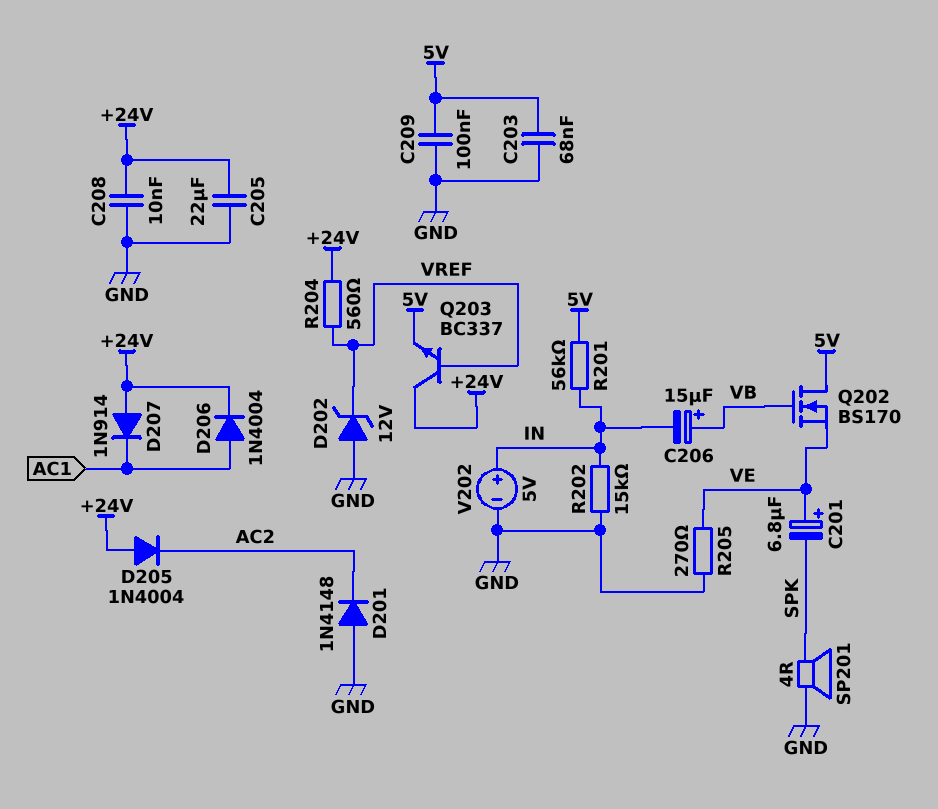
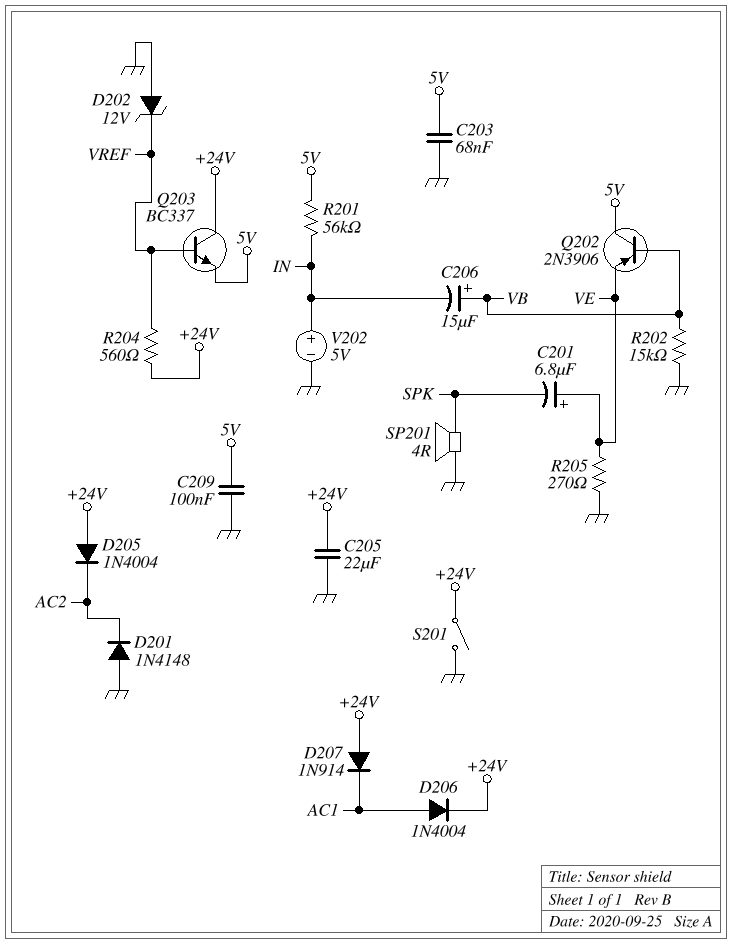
C208: 10nF (+24V, GND) -> none
Q202: NMOS BS170 (G VB, D 5V, S VE) -> PNP 2N3906 (B VB, C 5V, E VE)
R202: 15k (GND, IN) -> 15k (GND, VB)
S201: none -> switch (+24V, GND)

